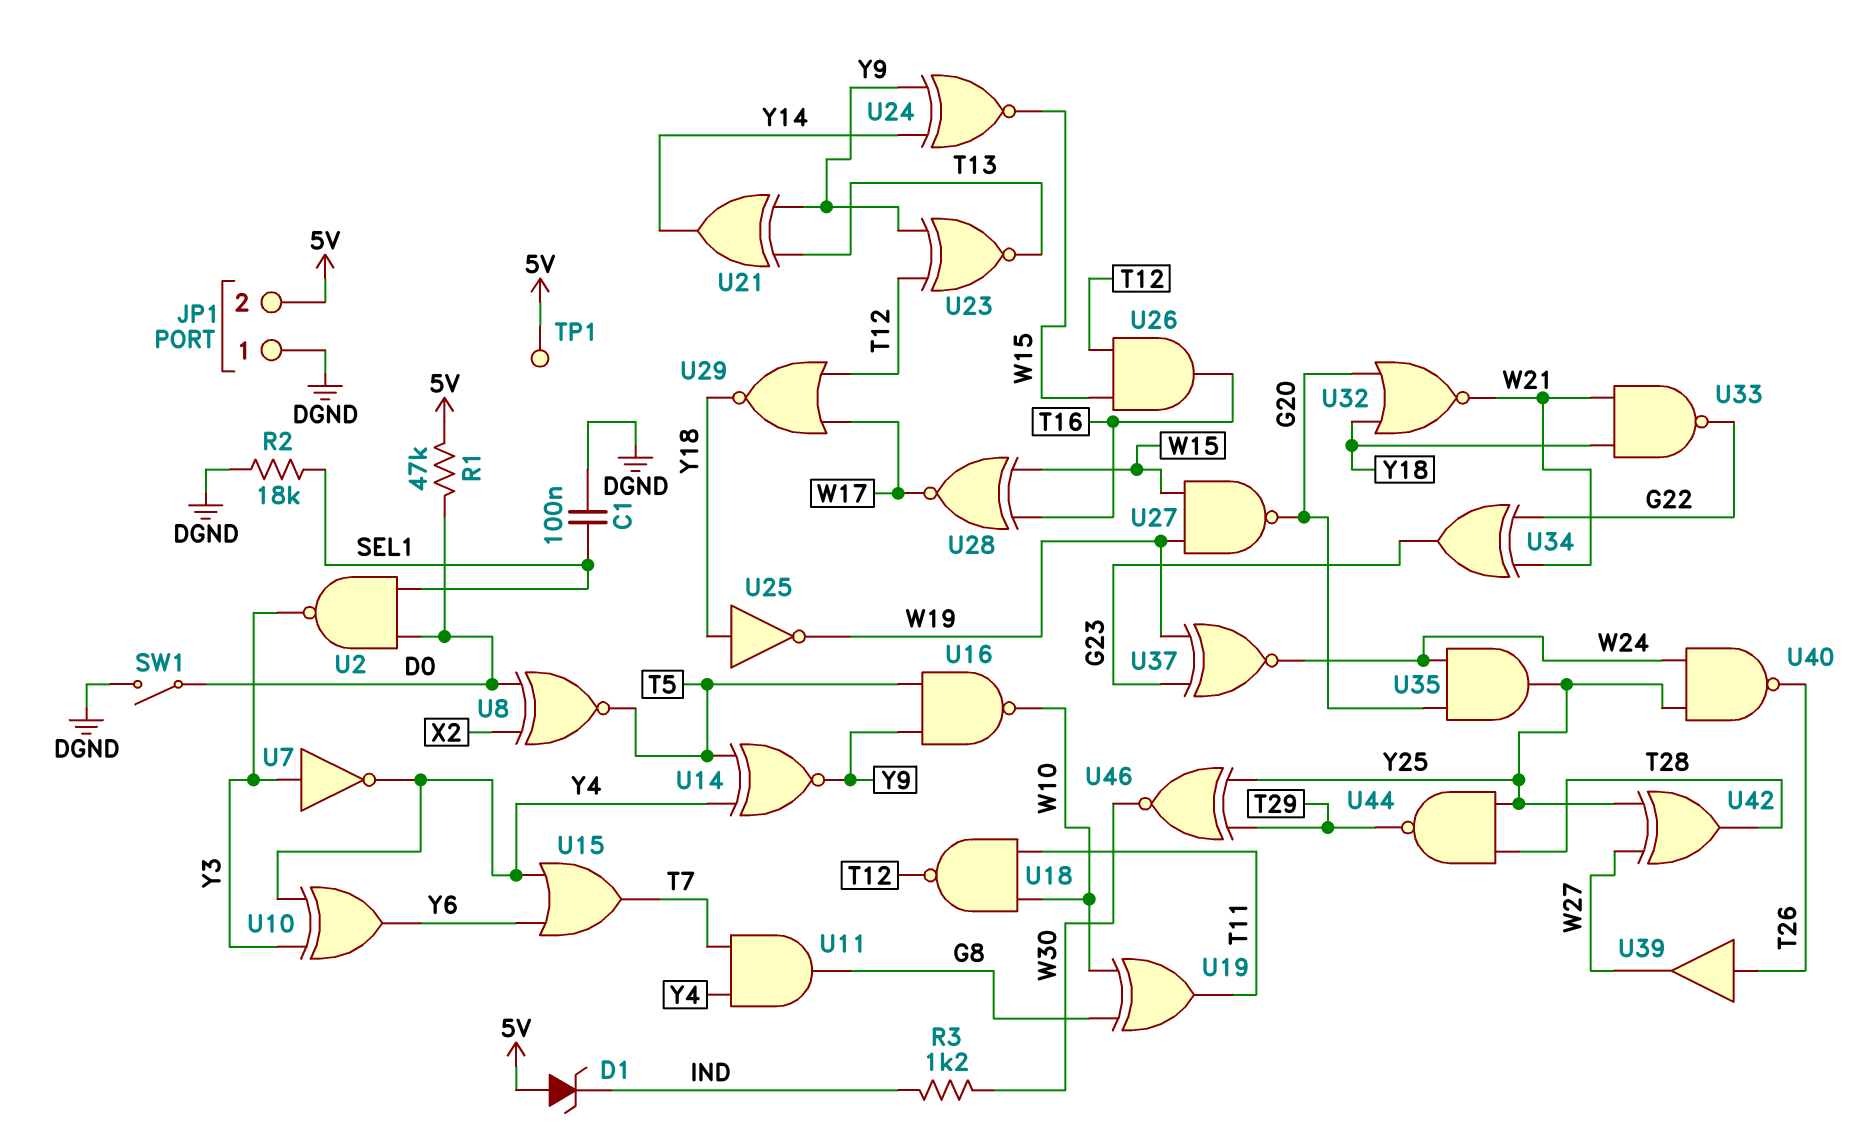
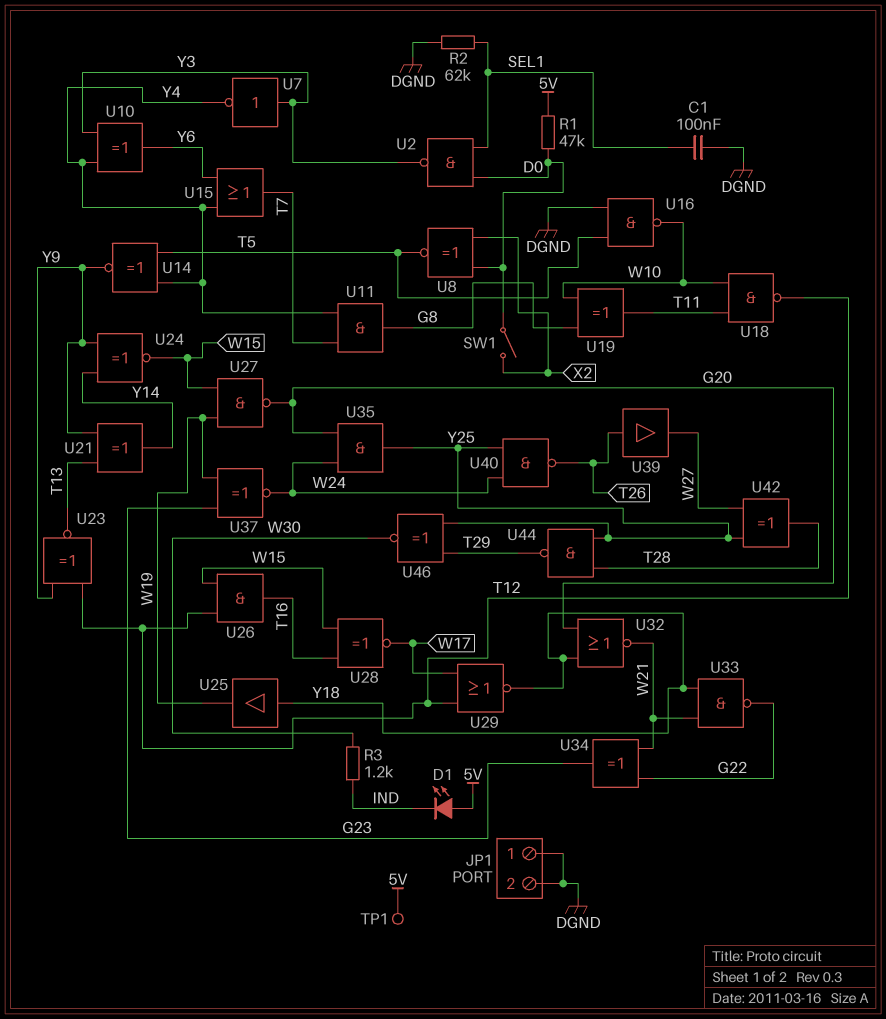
D1: zener (A 5V, K IND) -> LED (A 5V, K IND)
JP1 pin 2: 5V -> DGND
R2: 18k (DGND, SEL1) -> 62k (DGND, SEL1)
SW1: switch (D0, DGND) -> switch (D0, X2)
U16: NAND (in T5, in Y9, out W10) -> NAND (in DGND, in T5, out W10)
U25: NOT (in Y18, out W19) -> buffer (in Y18, out W19)

